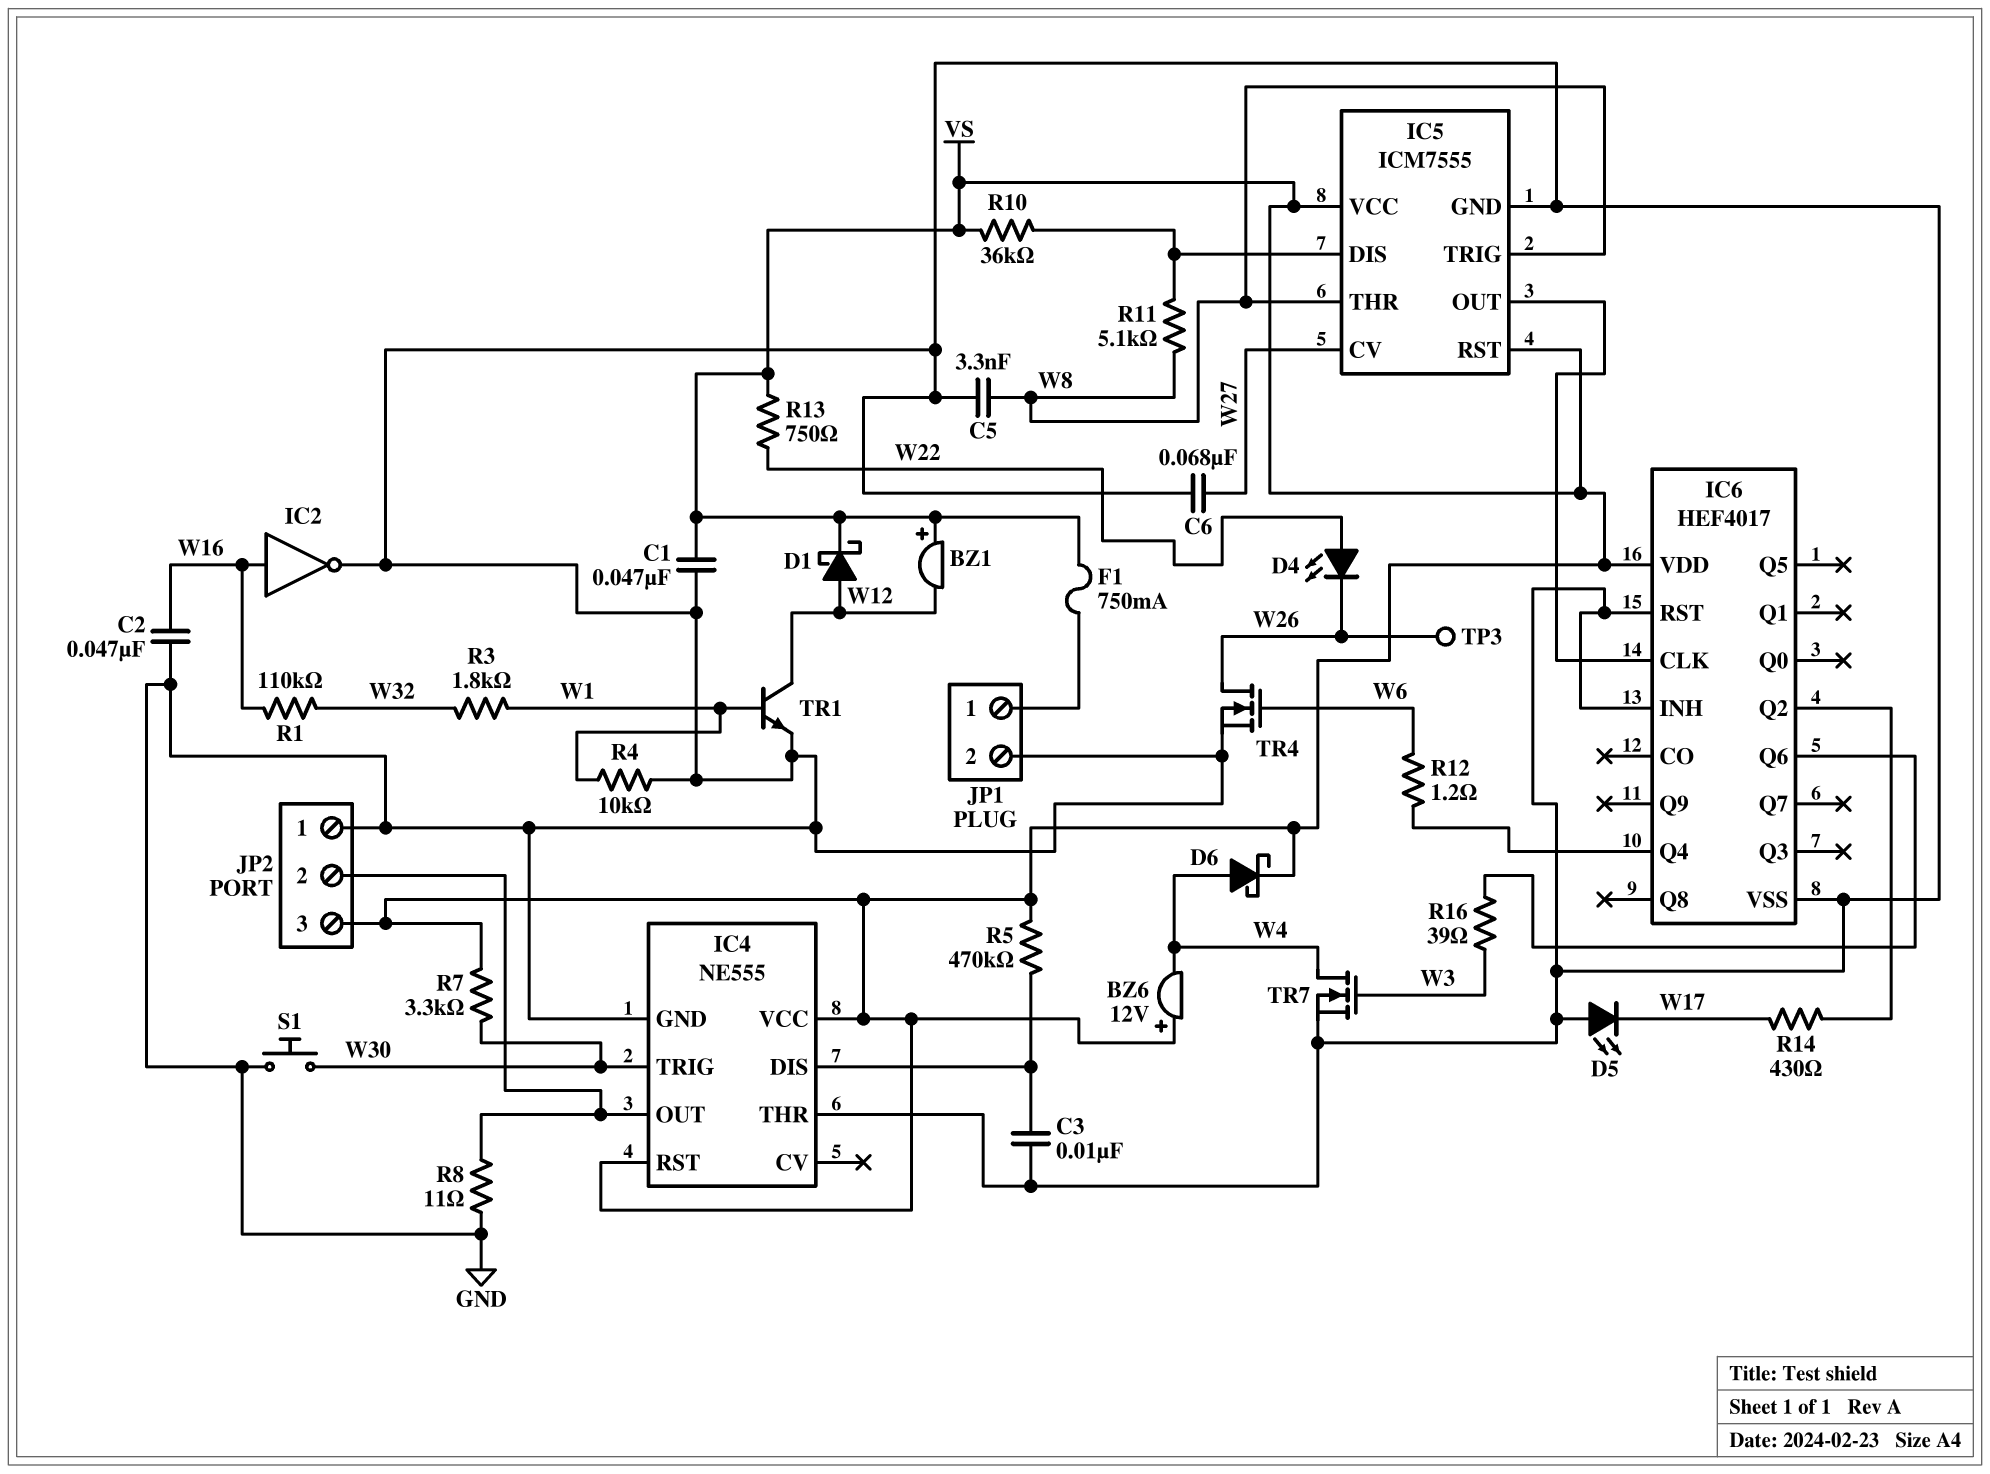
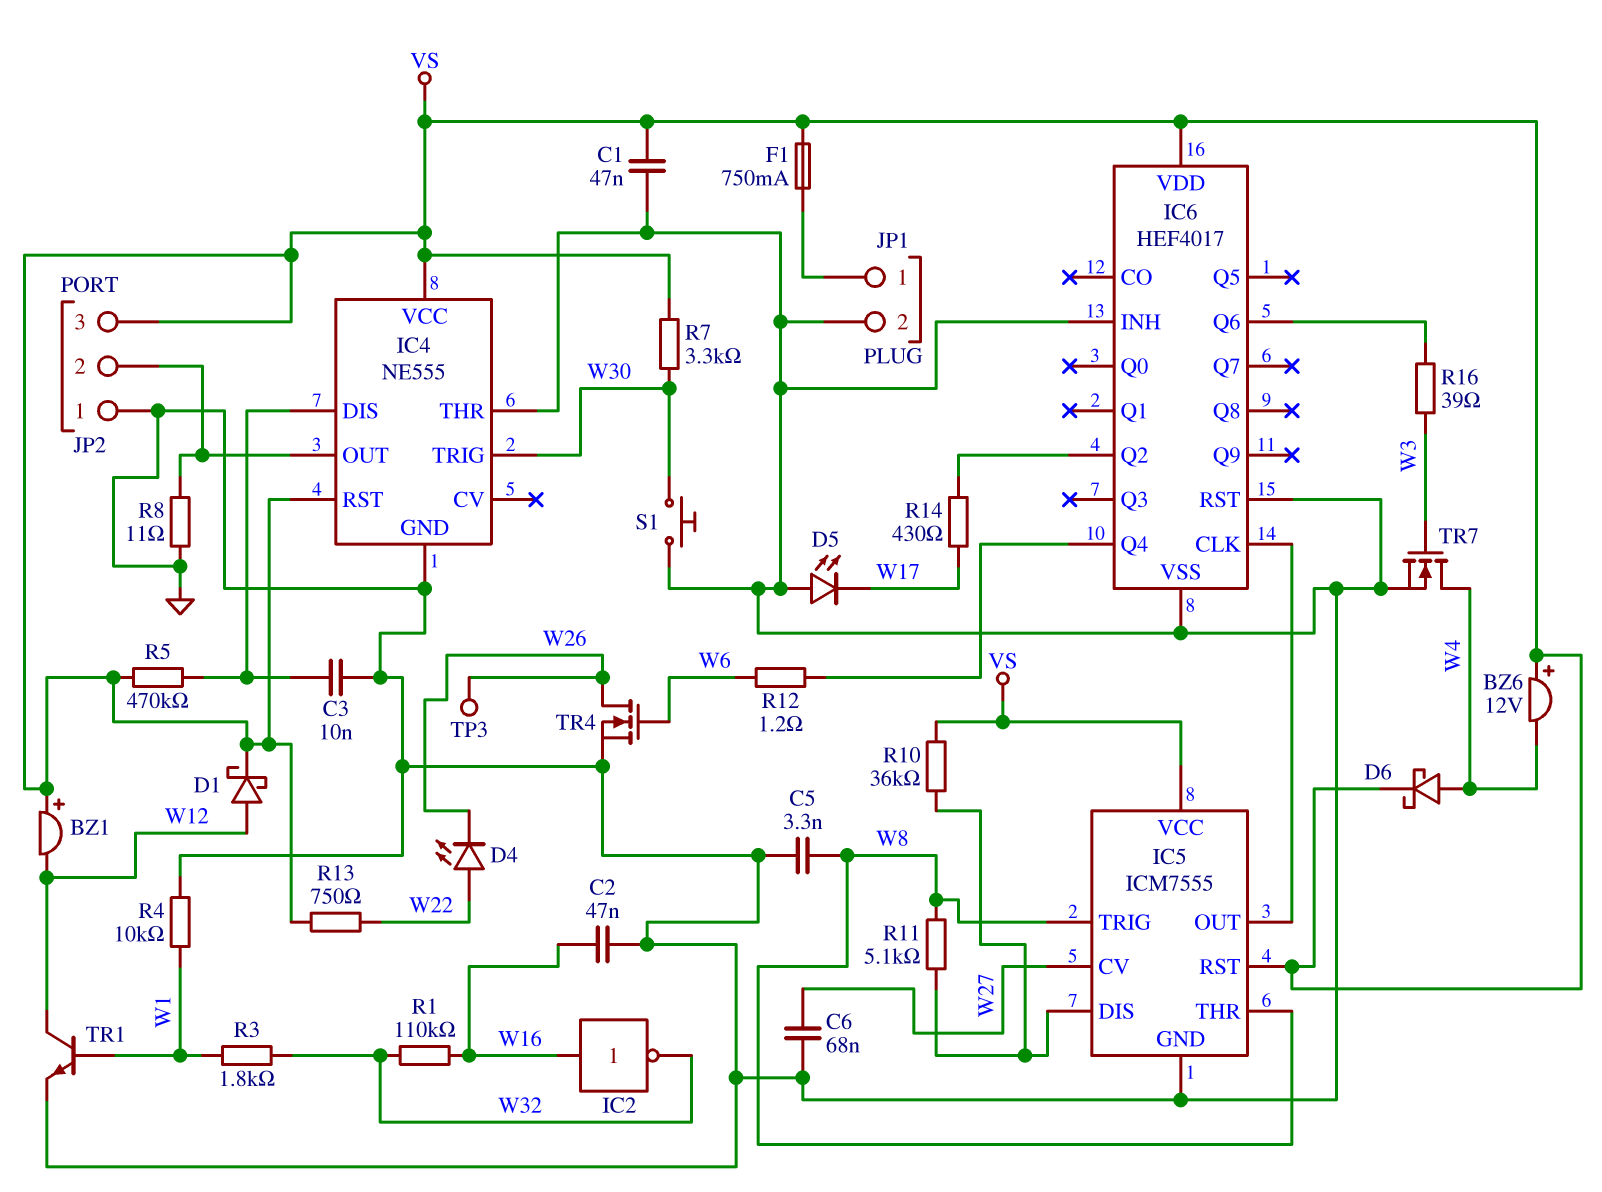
IC2: NOT (in W16, out GND) -> NOT (in W16, out W32)

